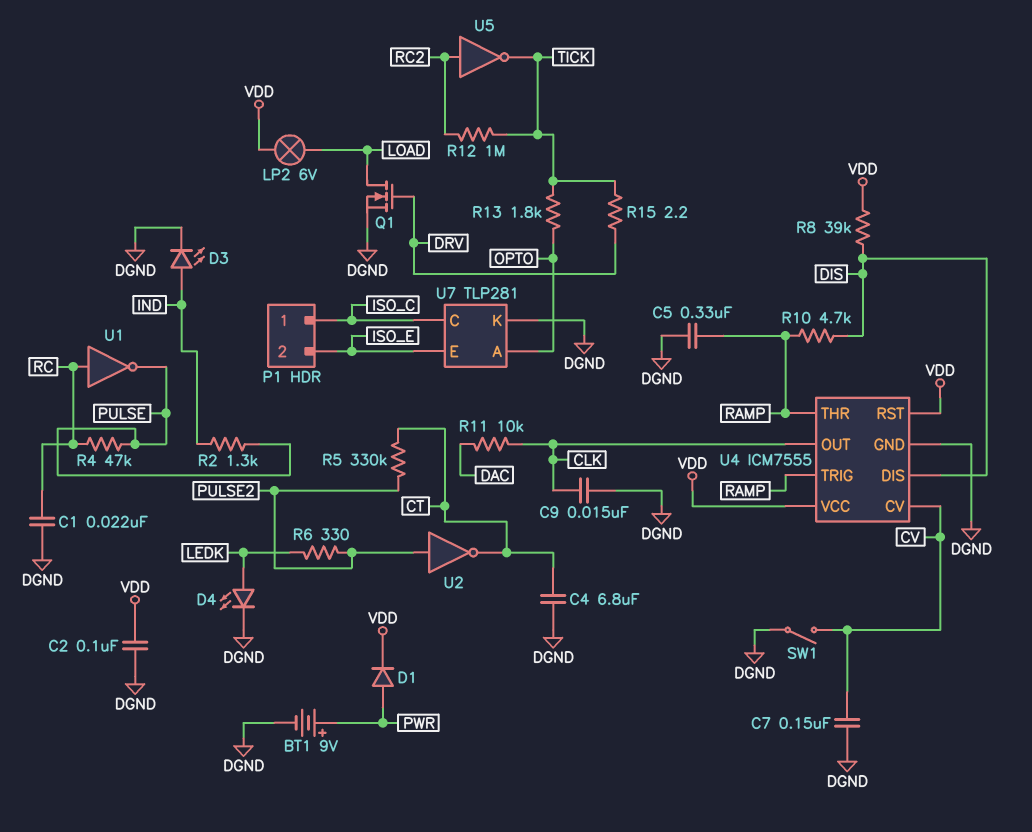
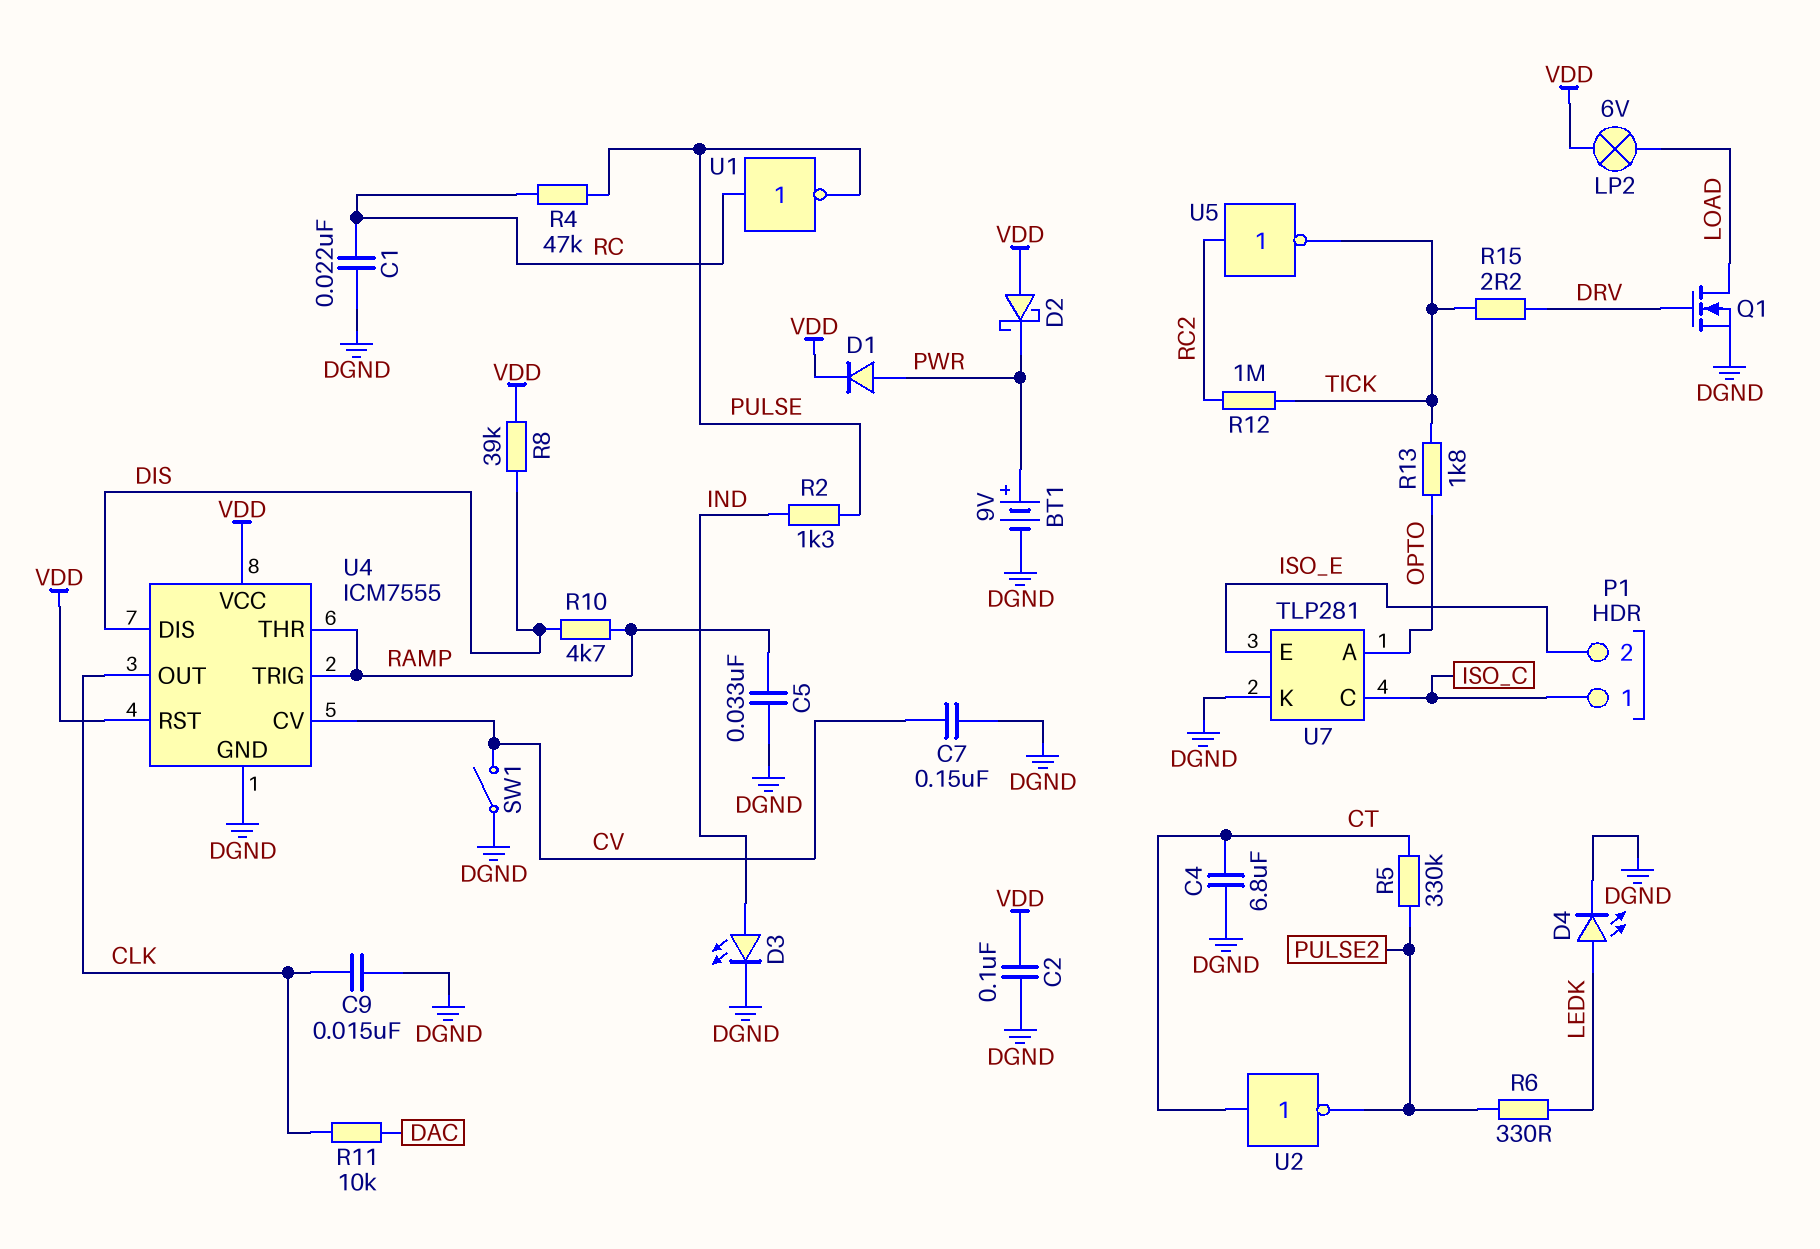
C5: 330nF (DGND, RAMP) -> 33nF (DGND, RAMP)
D2: none -> schottky (A VDD, K PWR)
U2: NOT (in PULSE2, out CT) -> NOT (in CT, out PULSE2)

